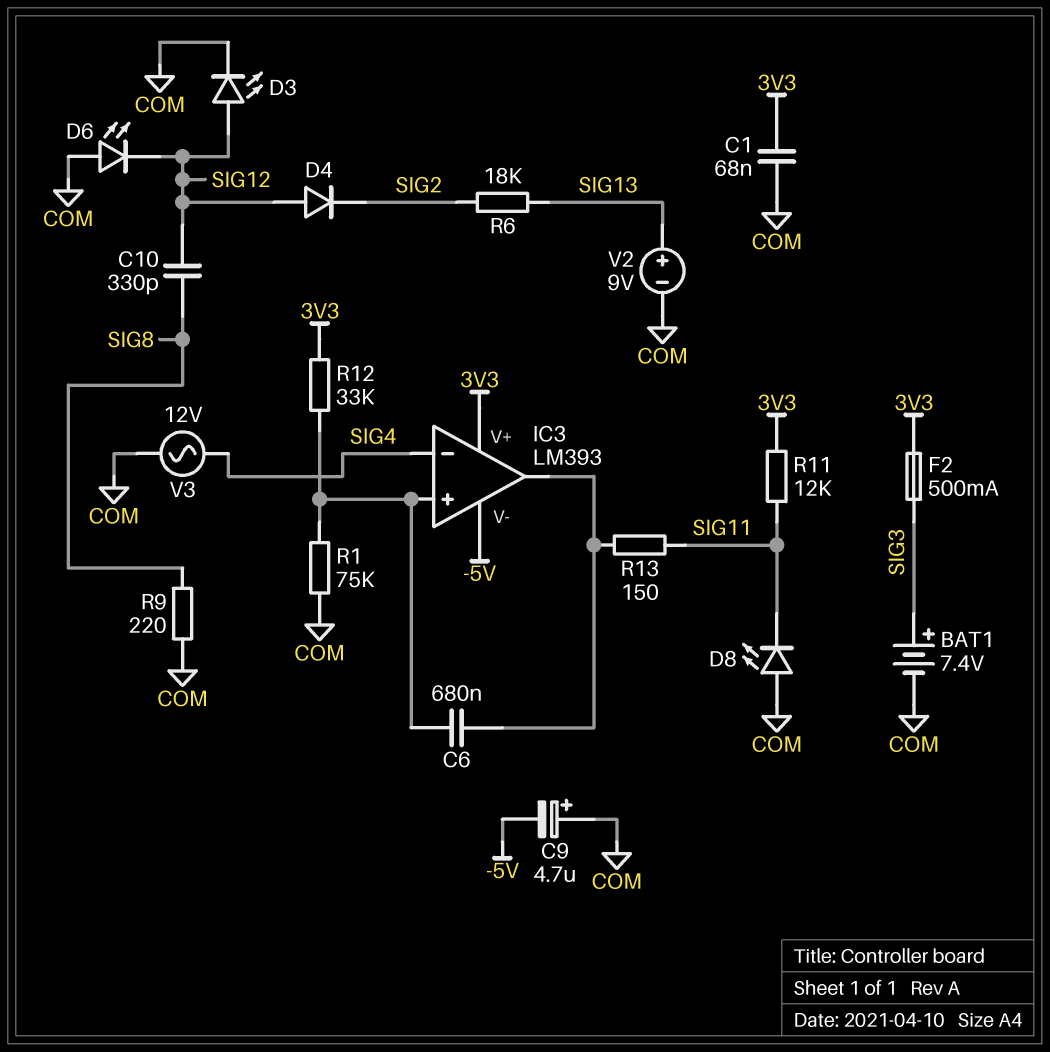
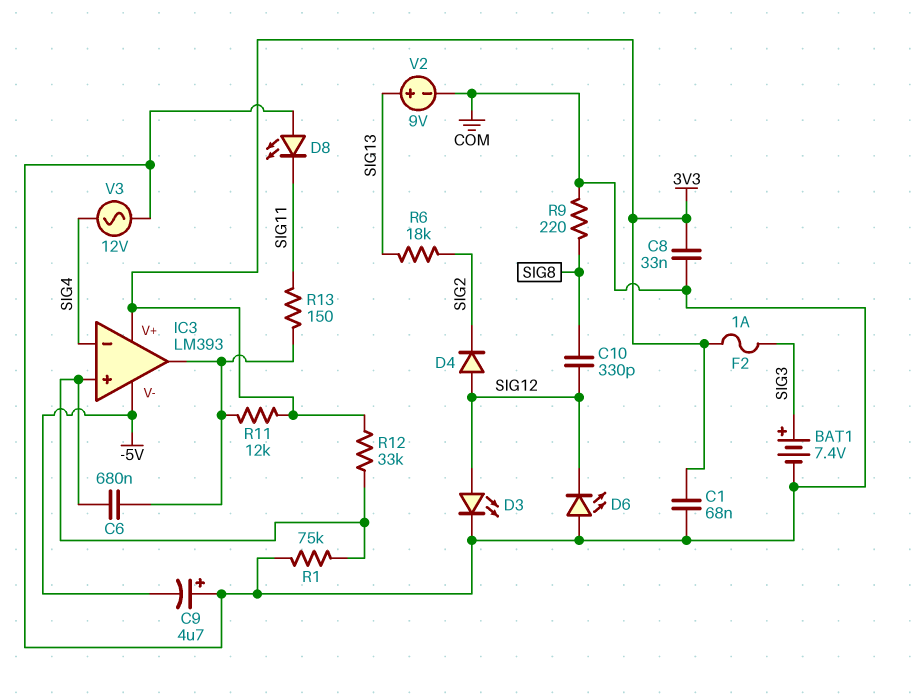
C8: none -> 33nF (3V3, COM)
F2: 500mA (3V3, SIG3) -> 1A (3V3, SIG3)
R11: 12k (3V3, SIG11) -> 12k (3V3, IC3/out)

